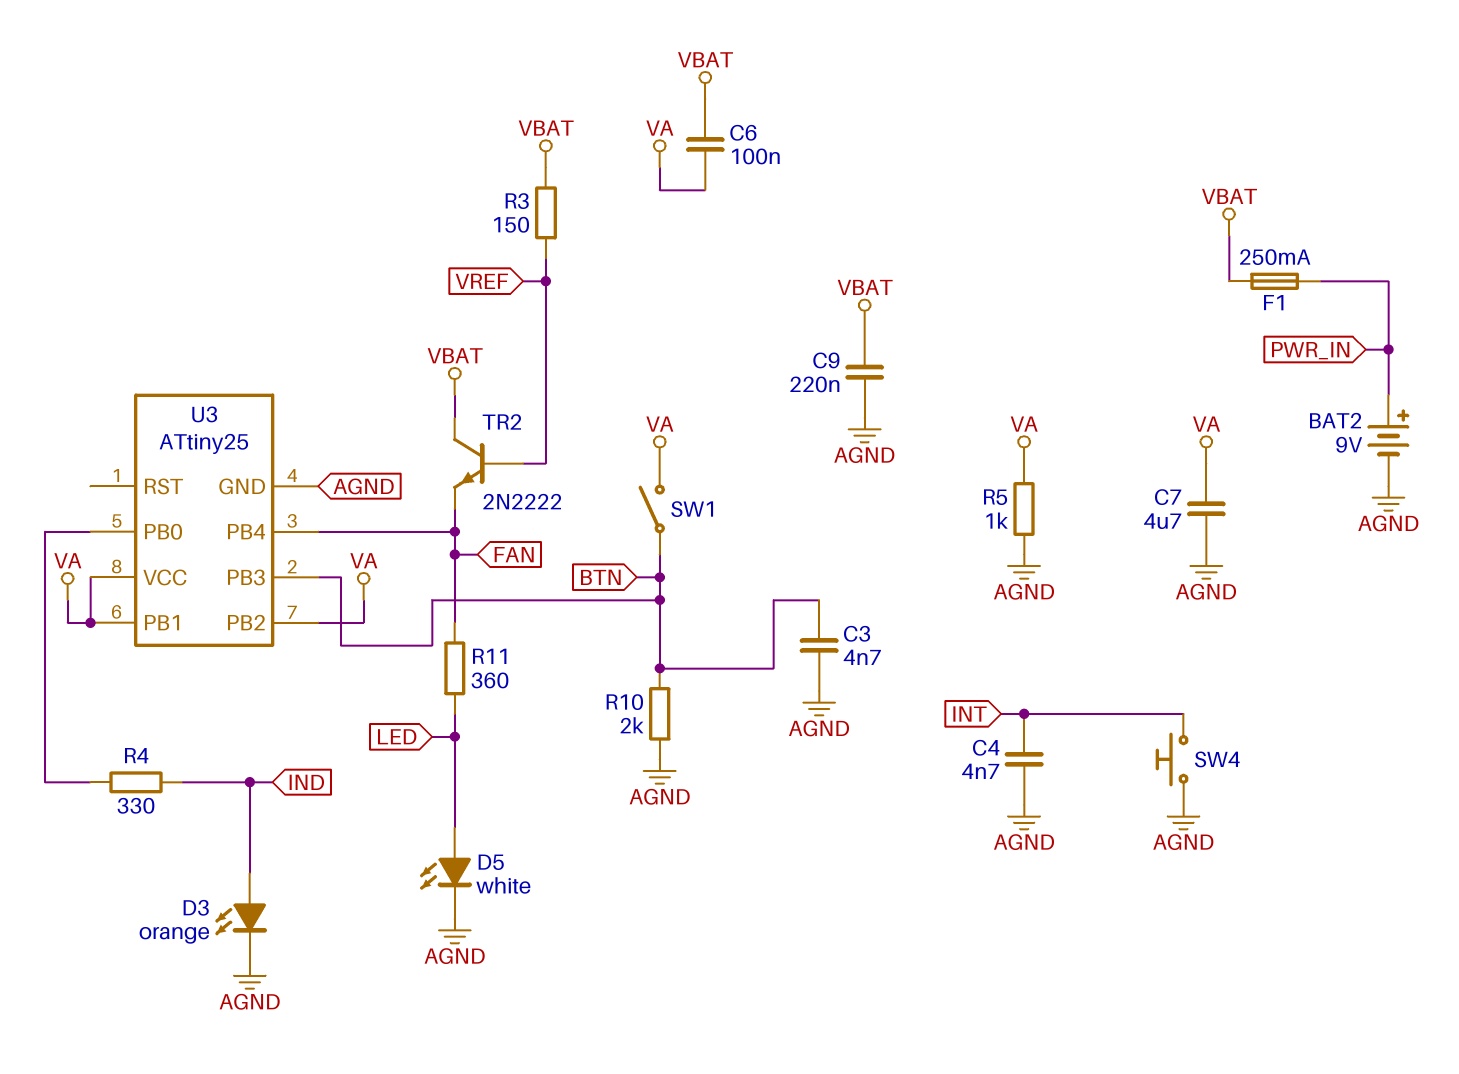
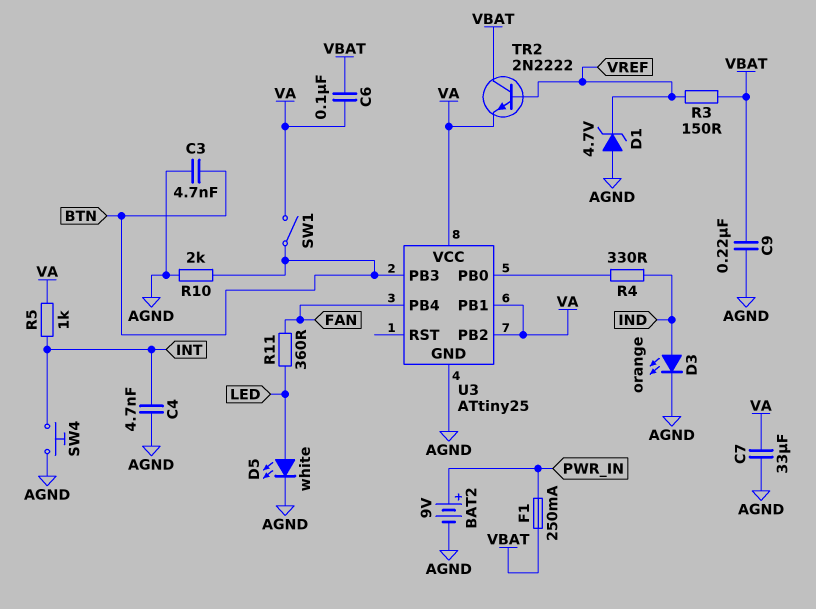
C7: 4.7uF (AGND, VA) -> 33uF (AGND, VA)
D1: none -> zener 4.7V (A AGND, K VREF)
R5: 1k (AGND, VA) -> 1k (INT, VA)
TR2: NPN 2N2222 (B VREF, C VBAT, E FAN) -> NPN 2N2222 (B VREF, C VBAT, E VA)

